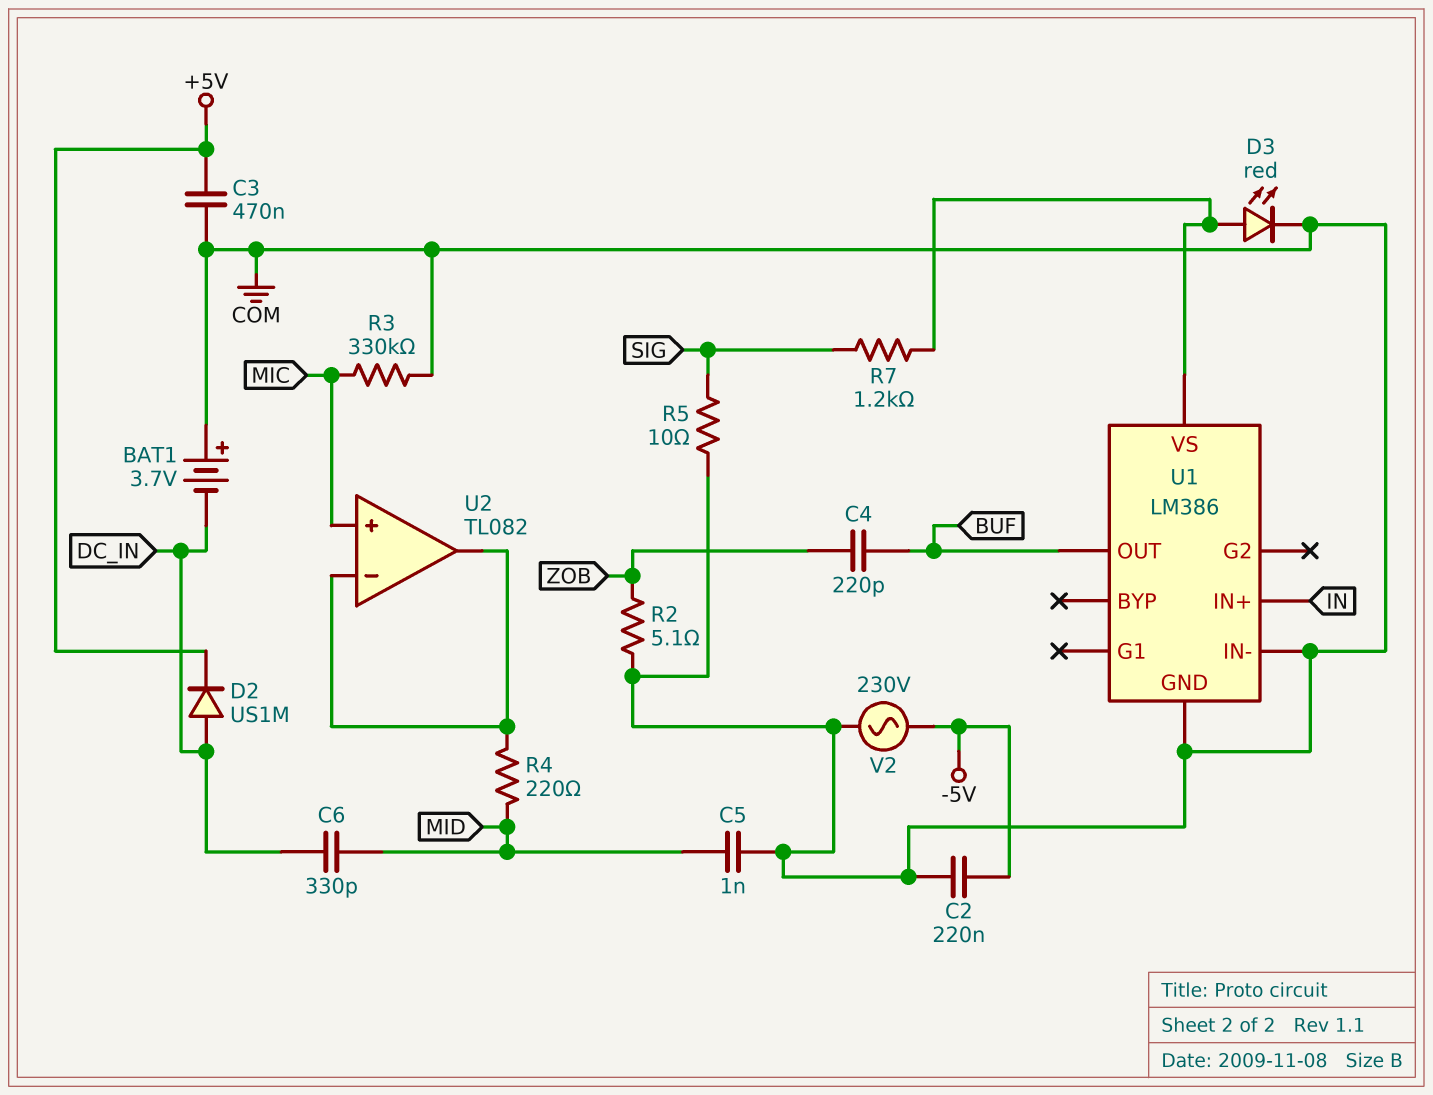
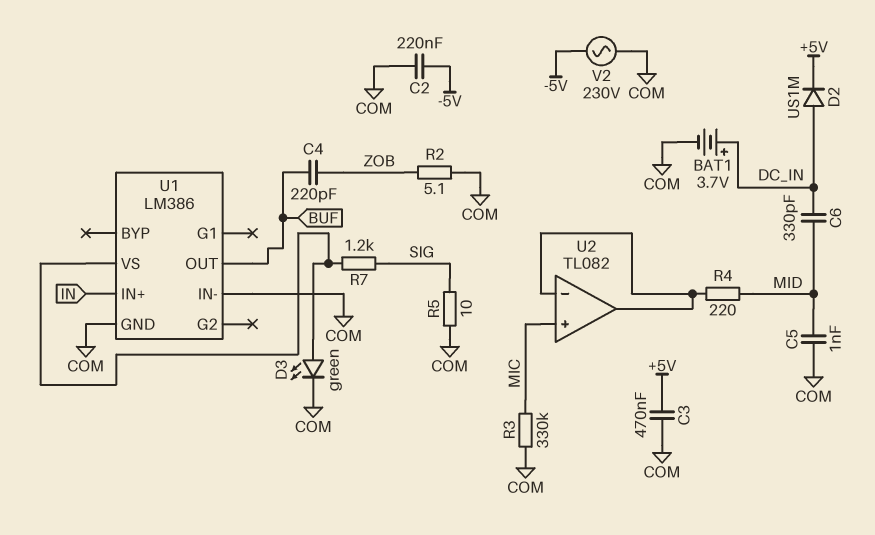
BAT1: 3.7V (plus COM, minus DC_IN) -> 3.7V (plus DC_IN, minus COM)
D3: LED red (A U1/VS, K COM) -> LED green (A U1/VS, K COM)

